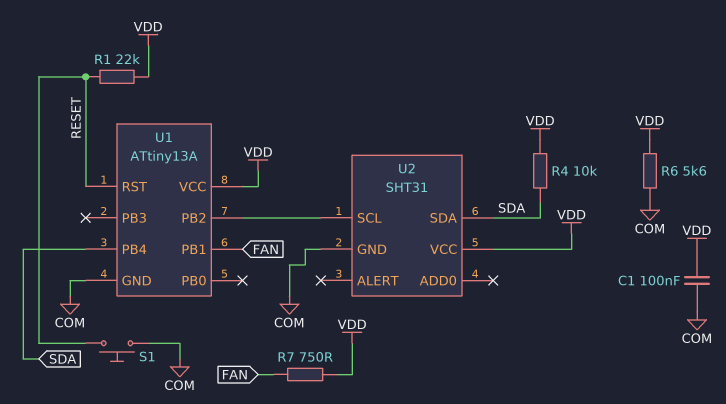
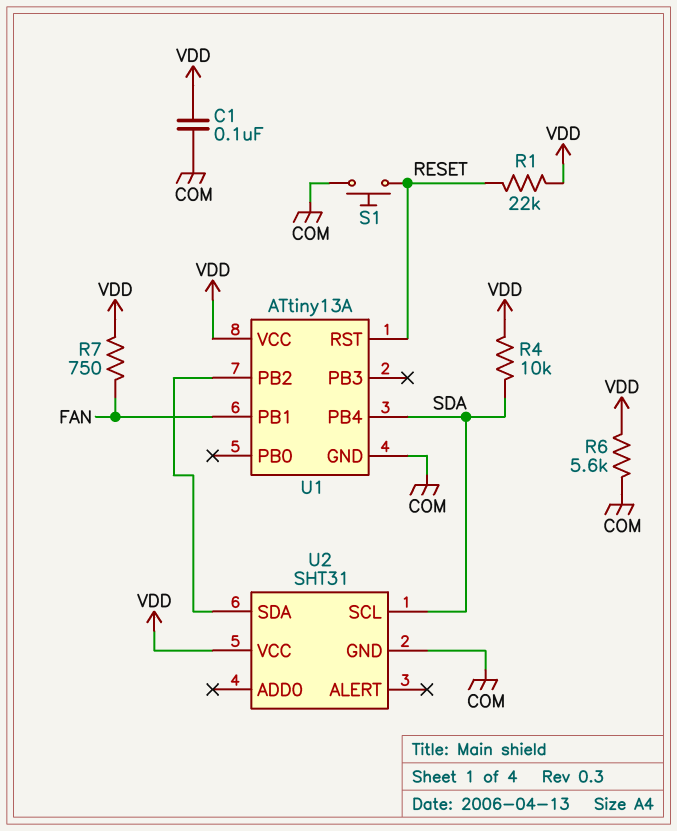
U2 pin SCL: U1/PB2 -> SDA
U2 pin SDA: SDA -> U1/PB2

